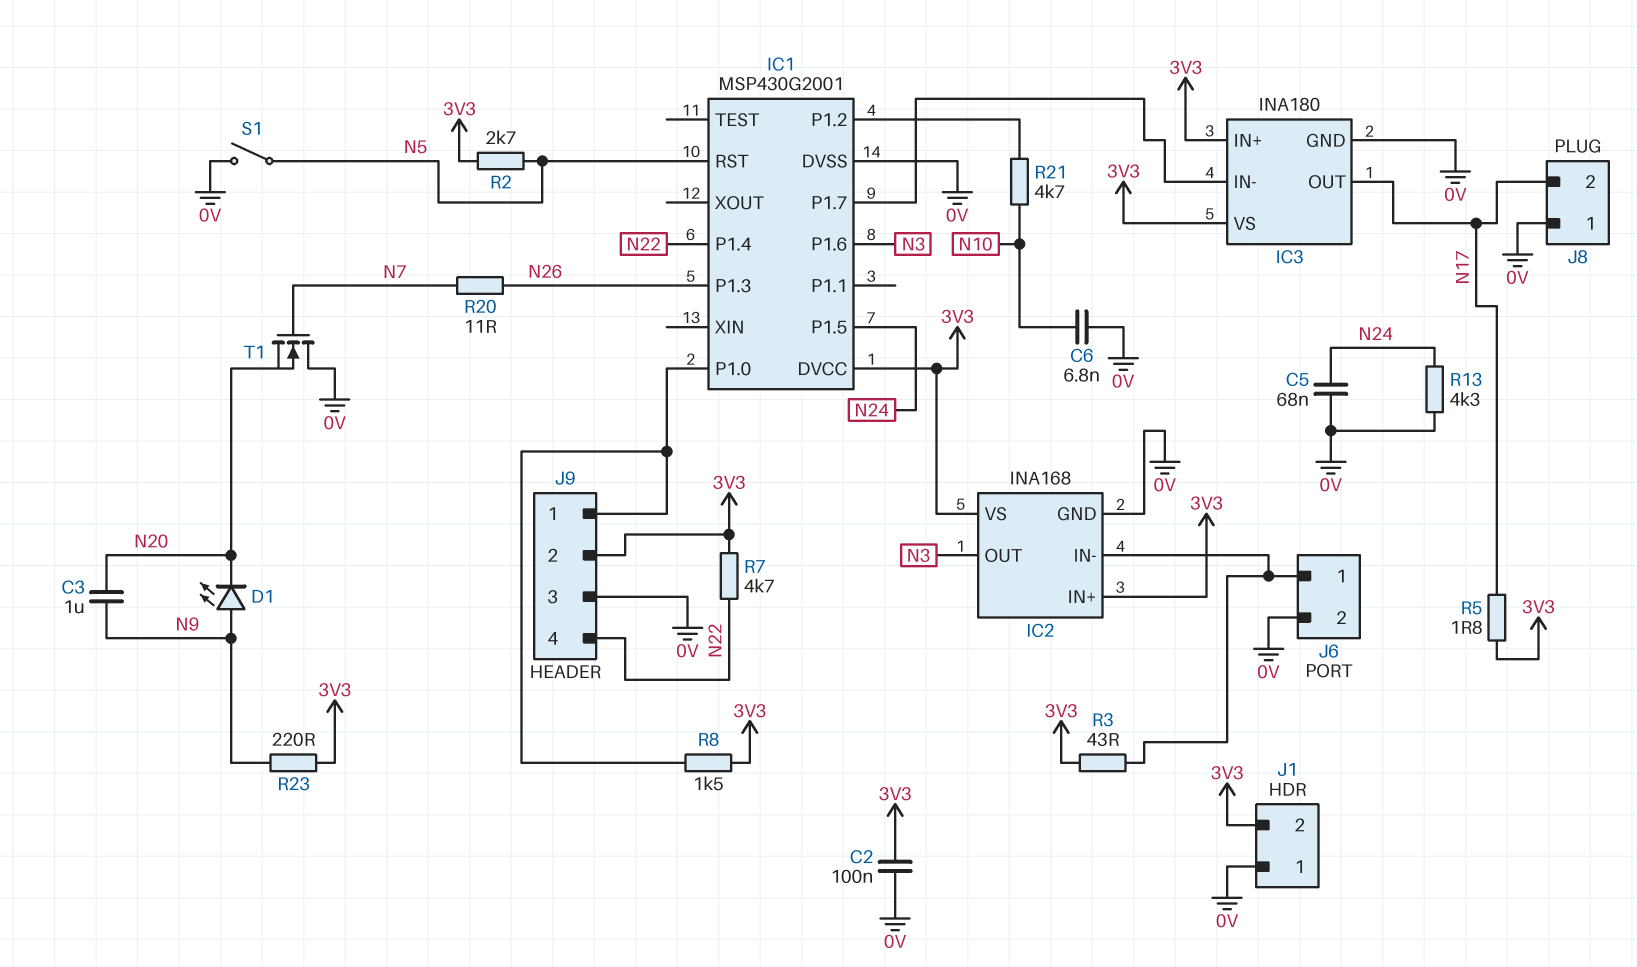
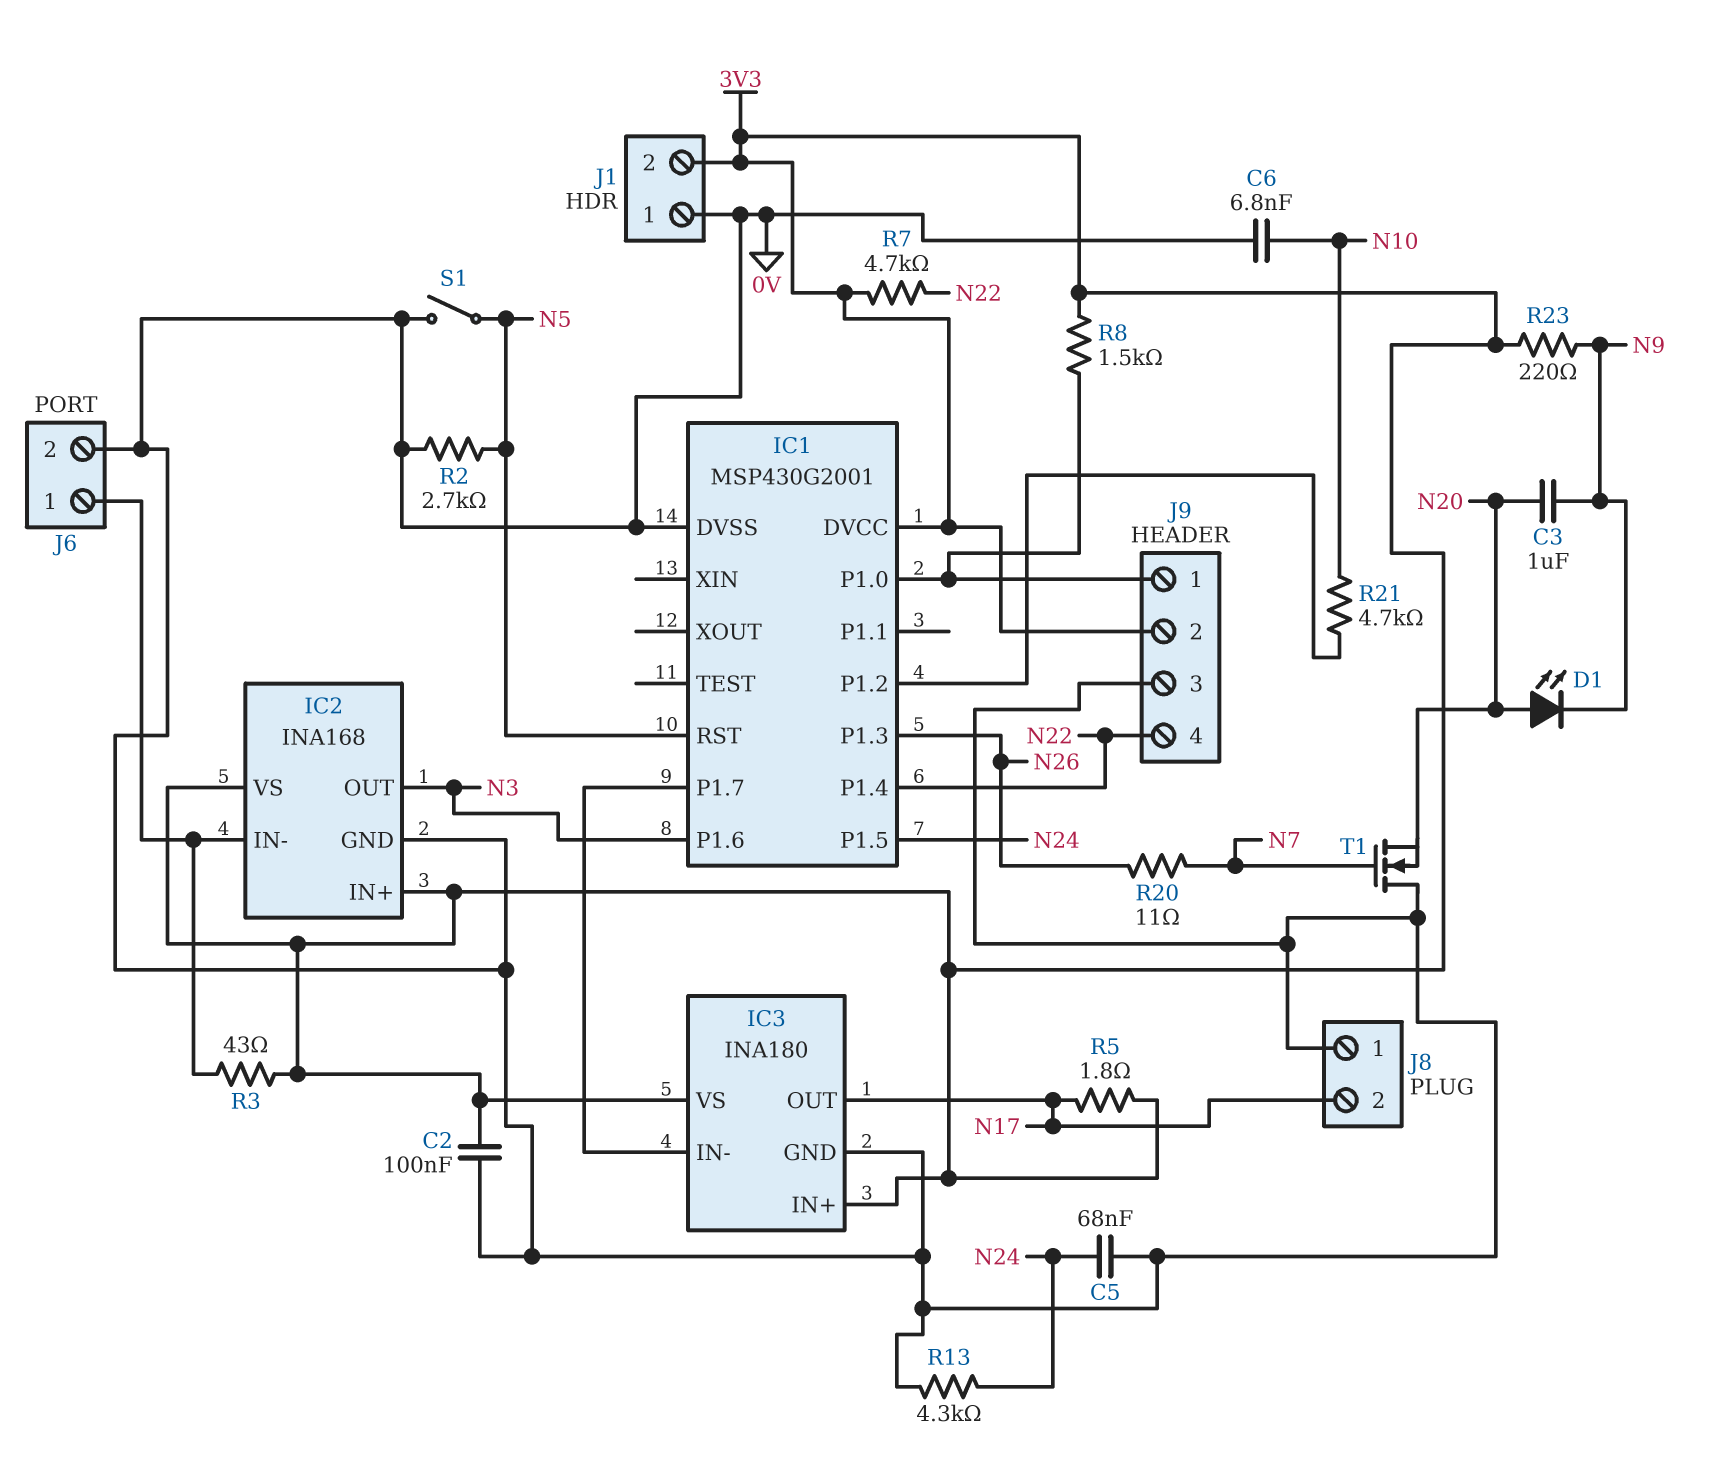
D1: LED (A N9, K N20) -> LED (A N20, K N9)
R2: 2.7k (3V3, N5) -> 2.7k (0V, N5)

